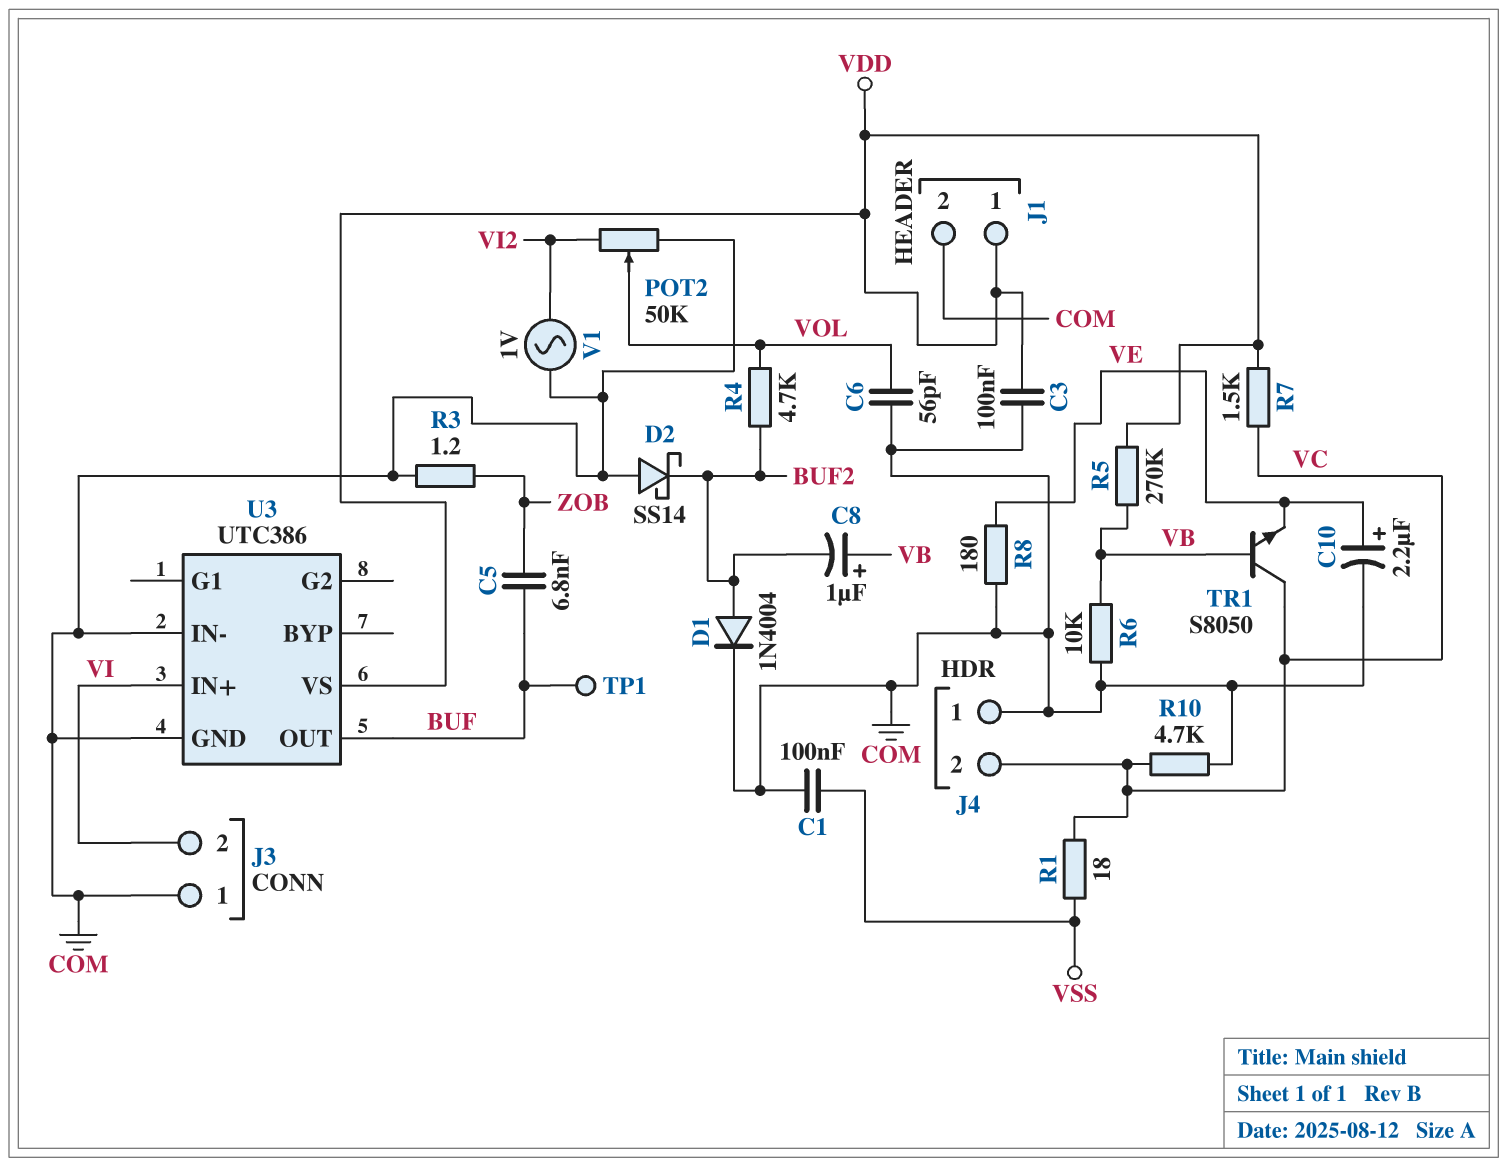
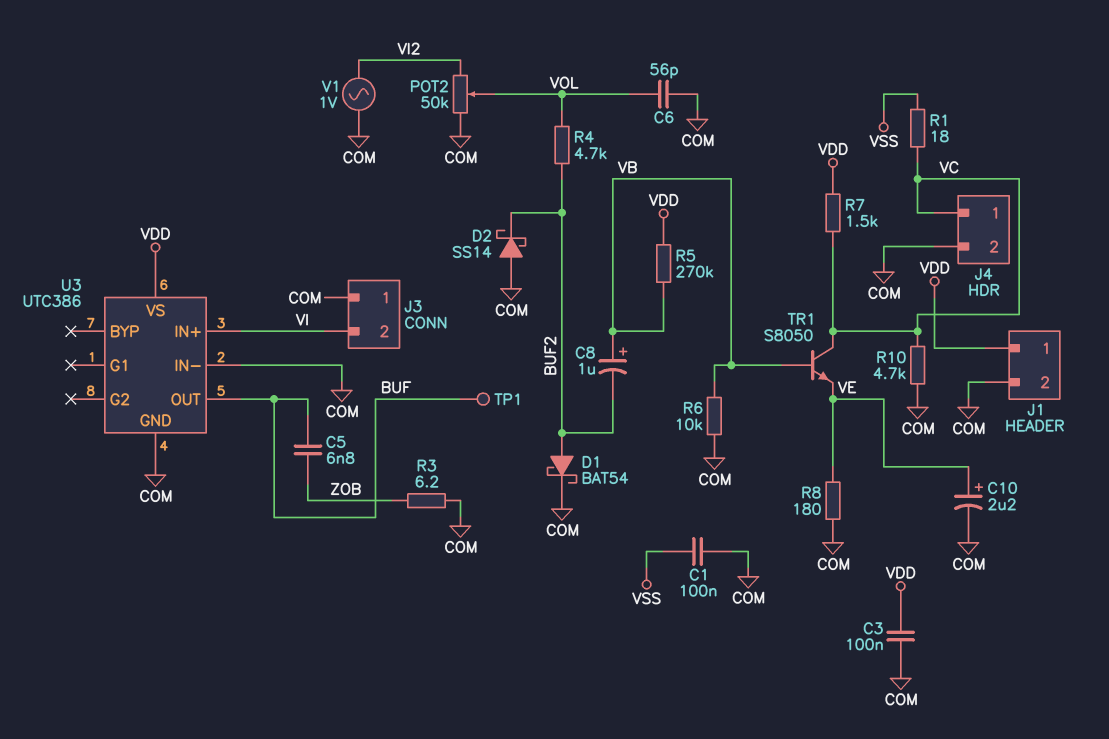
D1: diode 1N4004 (A BUF2, K COM) -> schottky BAT54 (A BUF2, K COM)
J4 pin 1: COM -> VC
J4 pin 2: VC -> COM
R3: 1.2 (COM, ZOB) -> 6.2 (COM, ZOB)

